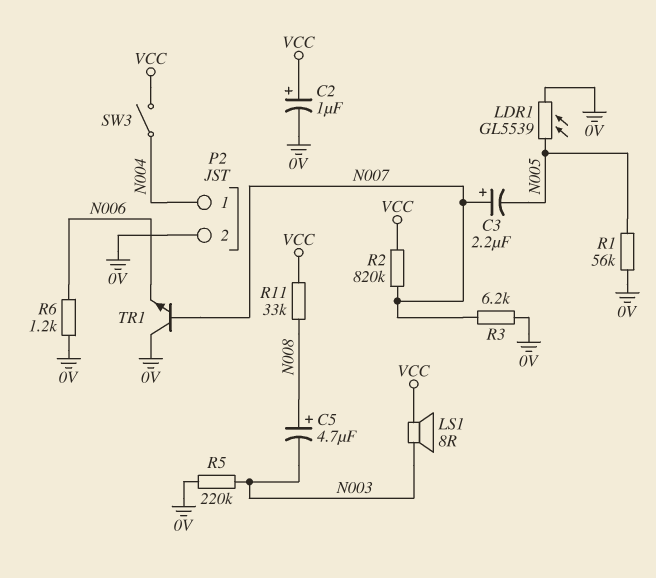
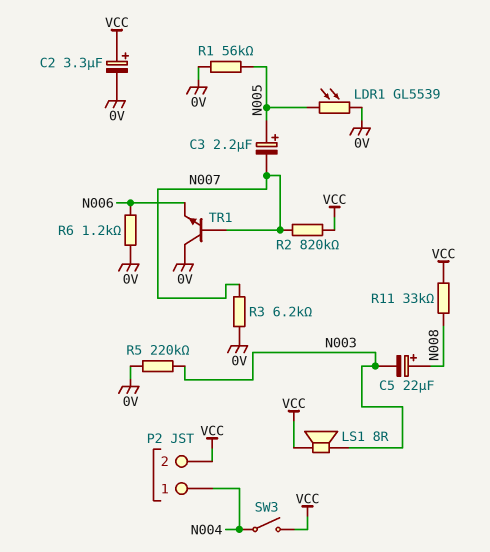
C2: 1uF (plus VCC, minus 0V) -> 3.3uF (plus VCC, minus 0V)
C3: 2.2uF (plus N007, minus N005) -> 2.2uF (plus N005, minus N007)
C5: 4.7uF (plus N008, minus N003) -> 22uF (plus N008, minus N003)
P2 pin 2: 0V -> VCC

